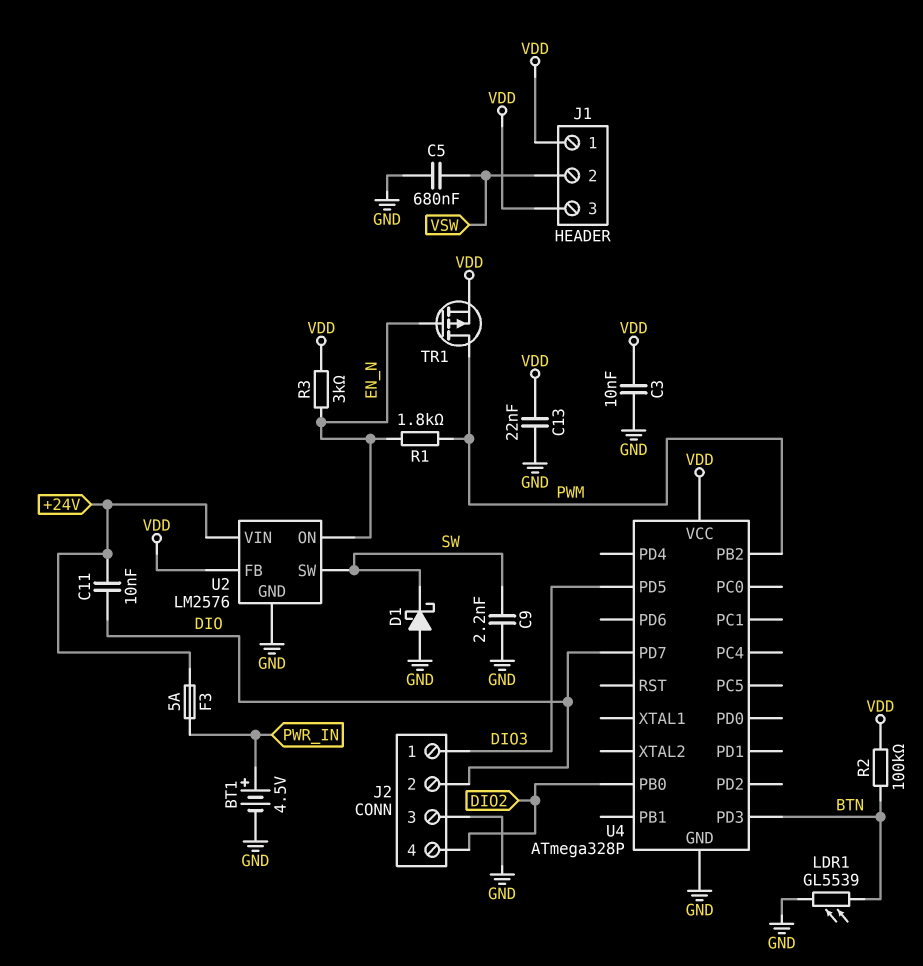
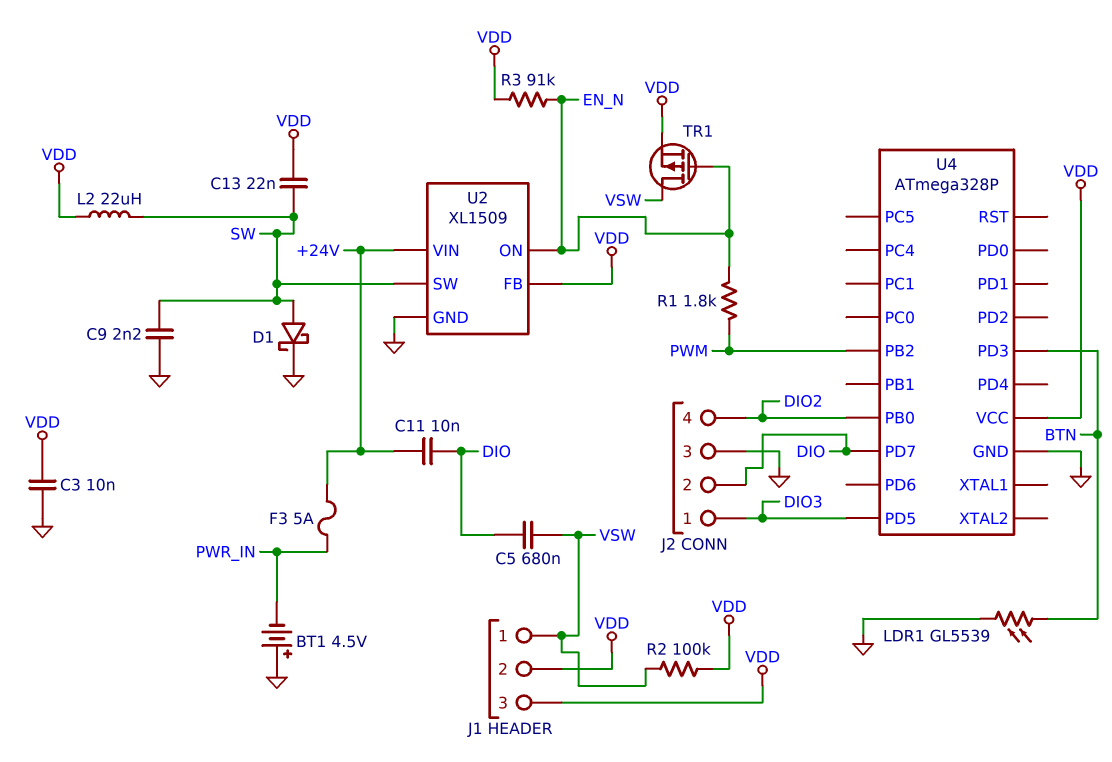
BT1: 4.5V (plus PWR_IN, minus GND) -> 4.5V (plus GND, minus PWR_IN)
C5: 680nF (GND, VSW) -> 680nF (DIO, VSW)
C13: 22nF (GND, VDD) -> 22nF (SW, VDD)
D1: schottky (A GND, K SW) -> schottky (A SW, K GND)
J1 pin 1: VDD -> VSW
J1 pin 2: VSW -> VDD
L2: none -> 22uH (SW, VDD)
R2: 100k (BTN, VDD) -> 100k (VDD, VSW)
R3: 3k (EN_N, VDD) -> 91k (EN_N, VDD)
TR1: PMOS (G EN_N, D PWM, S VDD) -> PMOS (G EN_N, D VSW, S VDD)
U2: LM2576 -> XL1509

